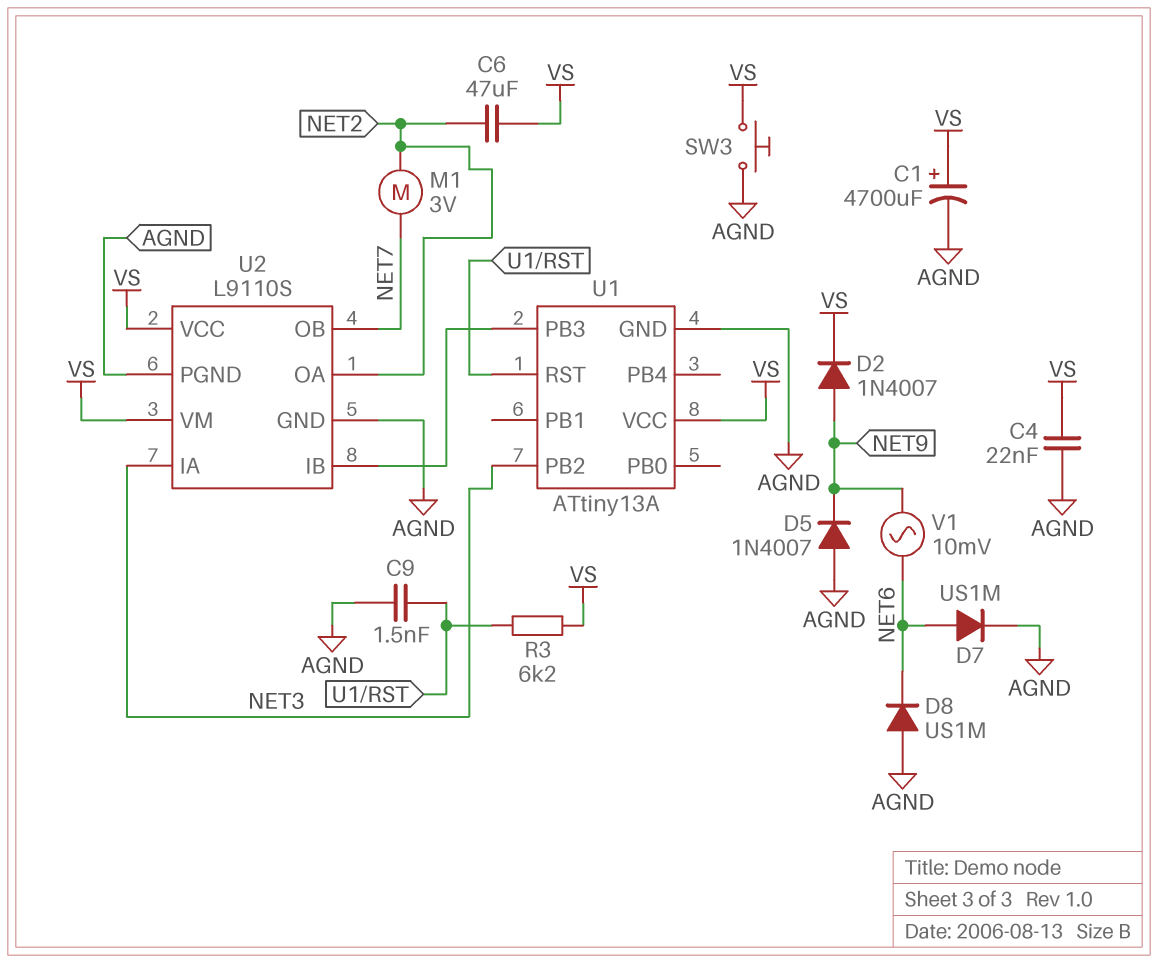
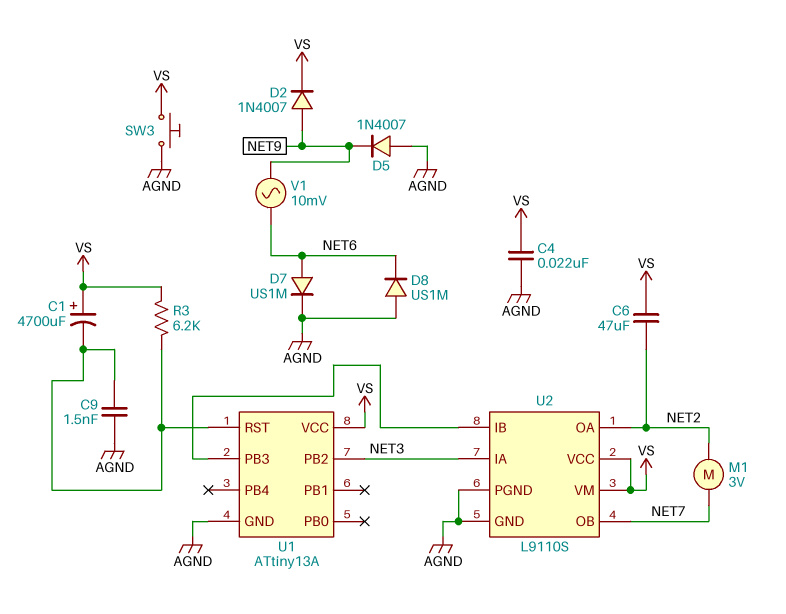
C1: 4700uF (plus VS, minus AGND) -> 4700uF (plus VS, minus U1/RST)

